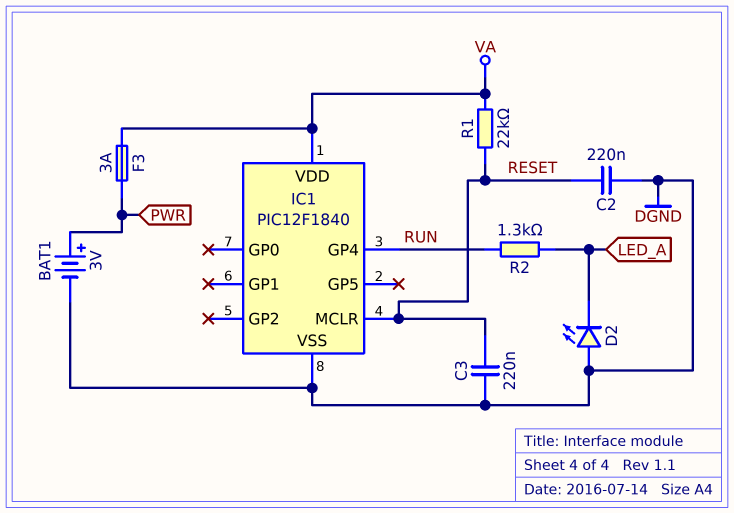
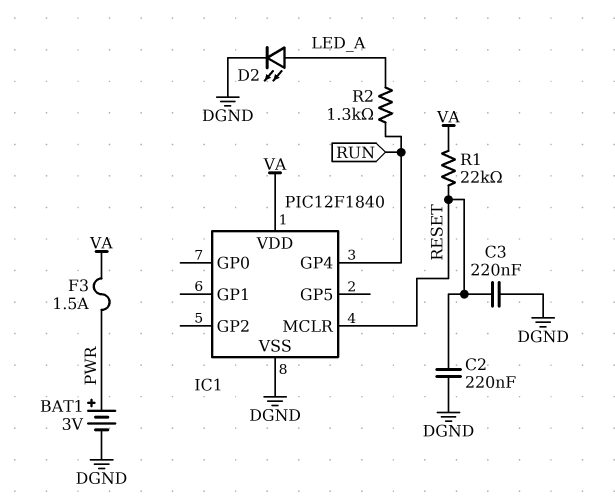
D2: LED (A DGND, K LED_A) -> LED (A LED_A, K DGND)
F3: 3A (PWR, VA) -> 1.5A (PWR, VA)

